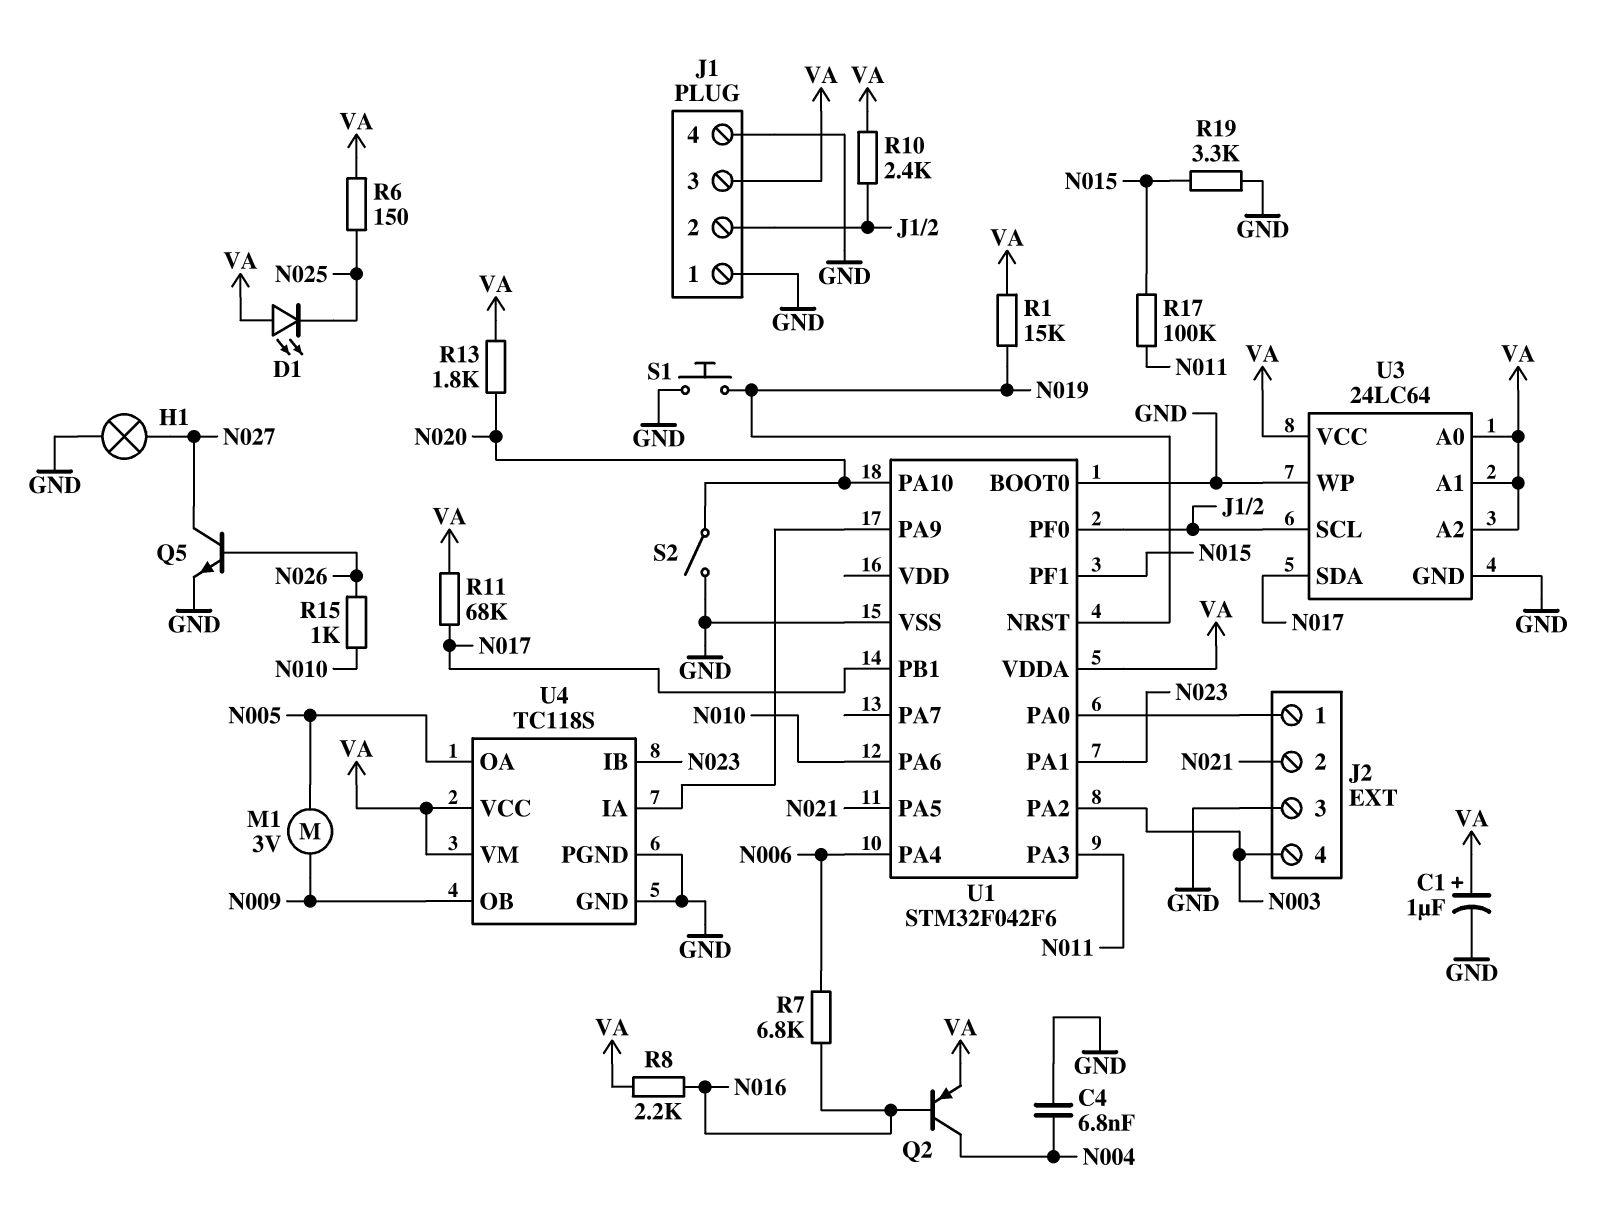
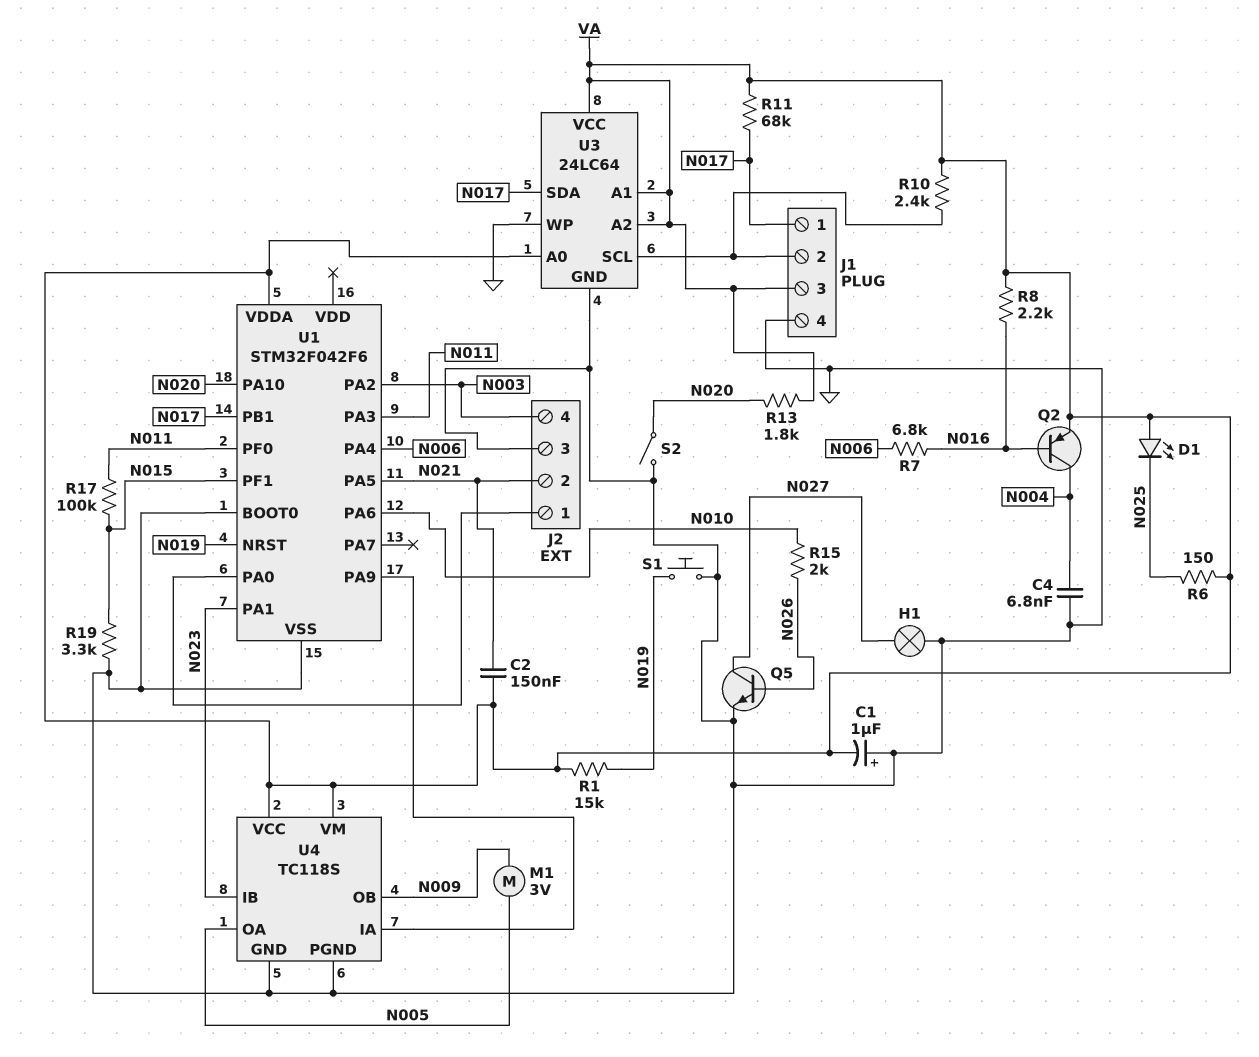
C1: 1uF (plus VA, minus GND) -> 1uF (plus GND, minus VA)
C2: none -> 150nF (N021, VA)
J1 pin 1: GND -> N017
R15: 1k (N010, N026) -> 2k (N010, N026)
U1 pin PF0: J1/2 -> N011

